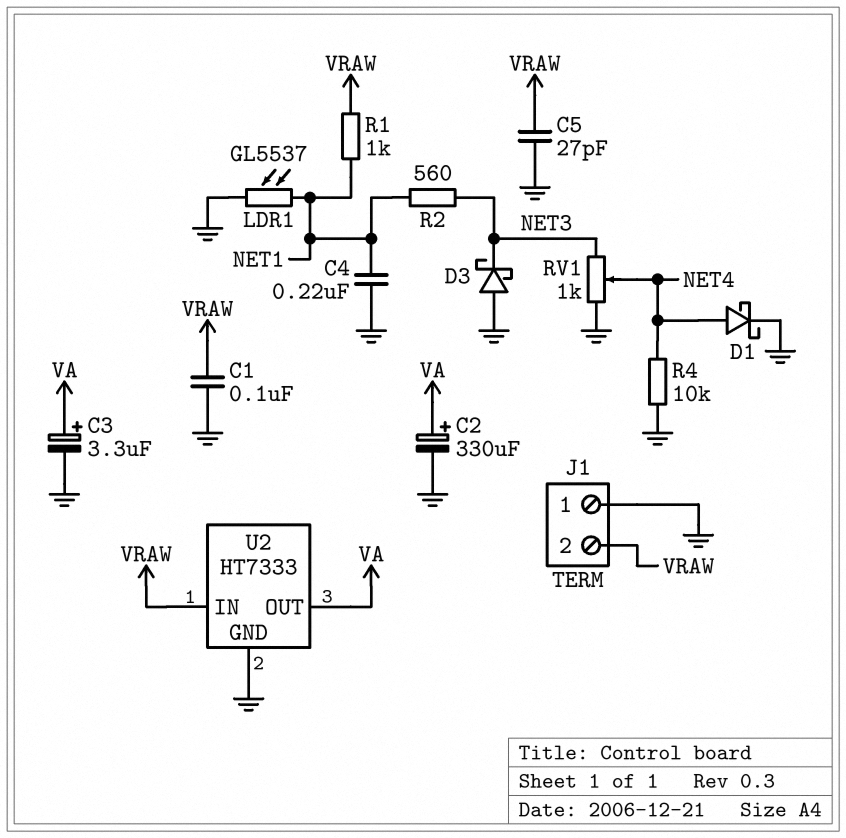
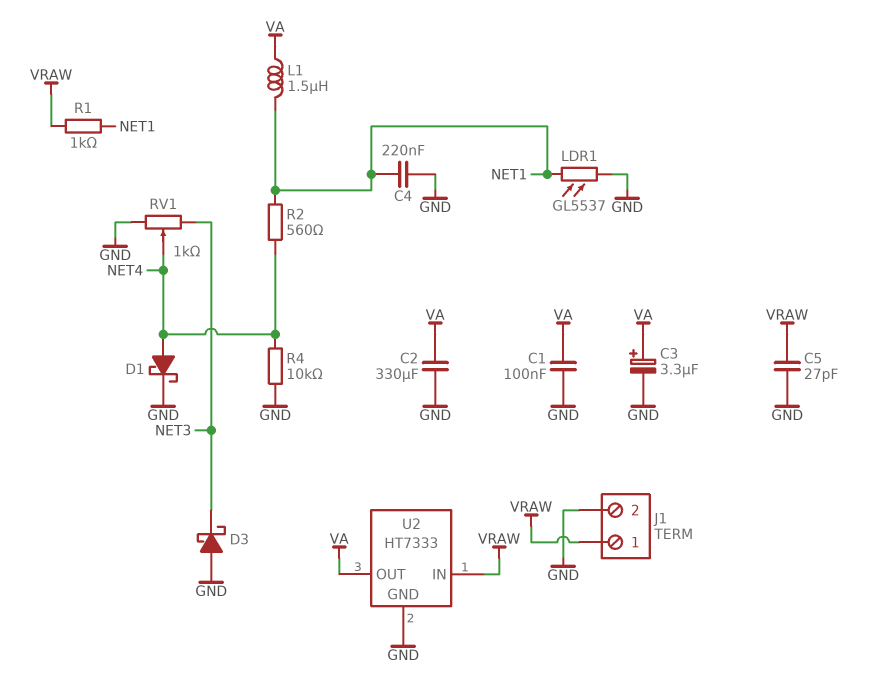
C1: 100nF (GND, VRAW) -> 100nF (GND, VA)
C2: 330uF (plus VA, minus GND) -> 330uF (GND, VA)
J1 pin 1: GND -> VRAW
J1 pin 2: VRAW -> GND
L1: none -> 1.5uH (NET1, VA)
R2: 560 (NET1, NET3) -> 560 (NET1, NET4)

